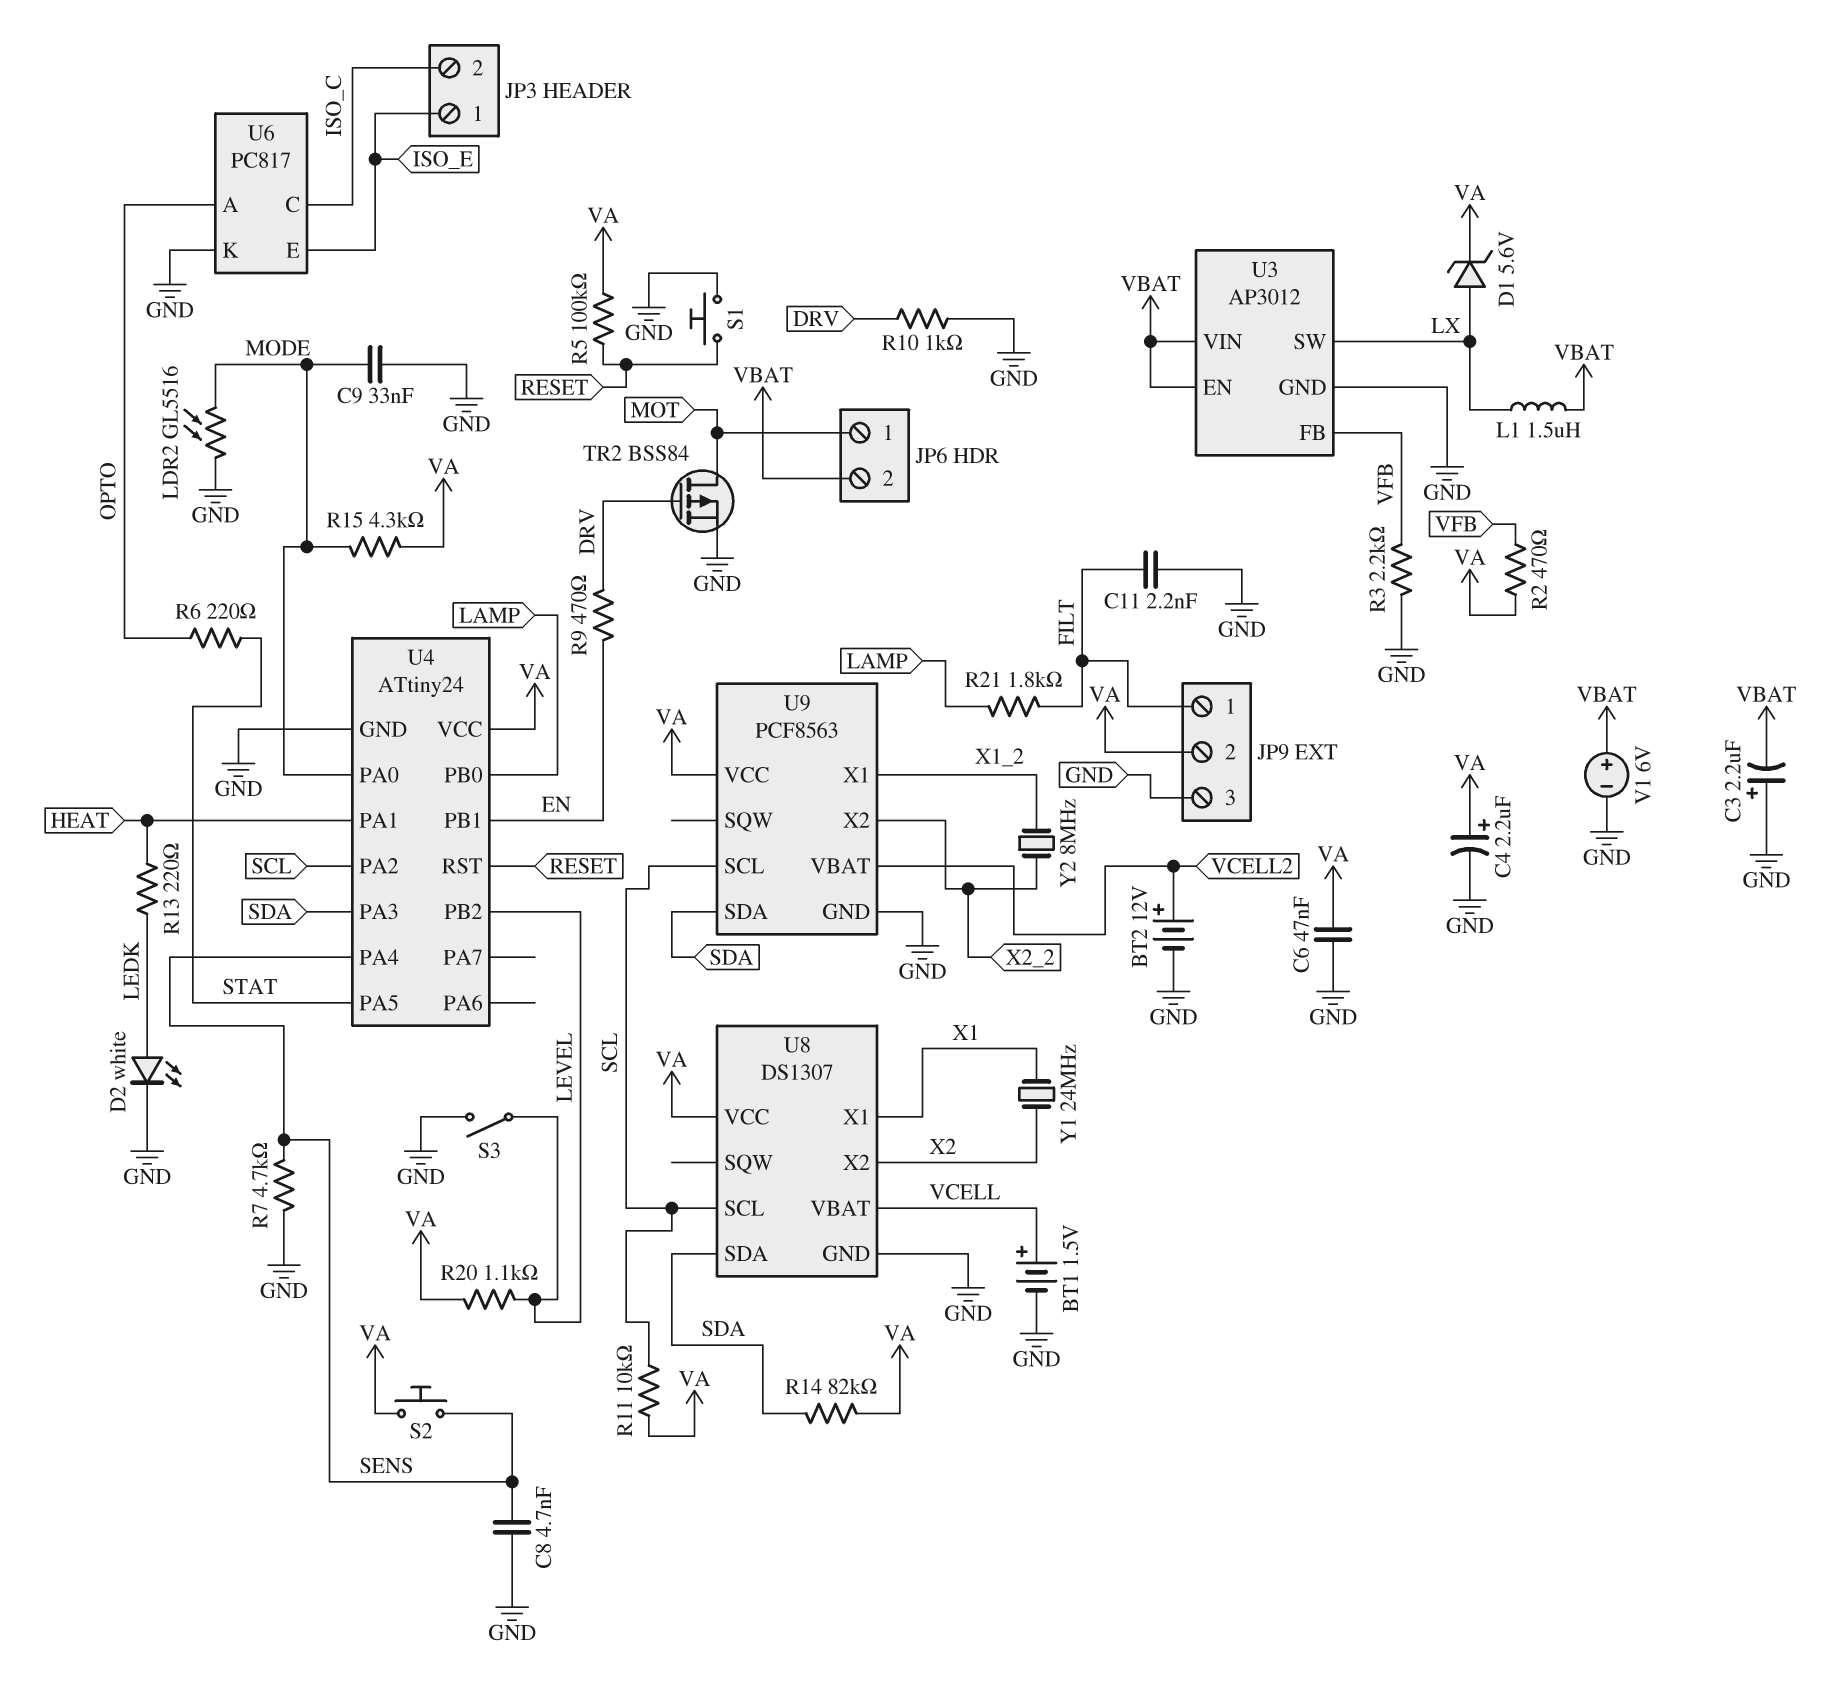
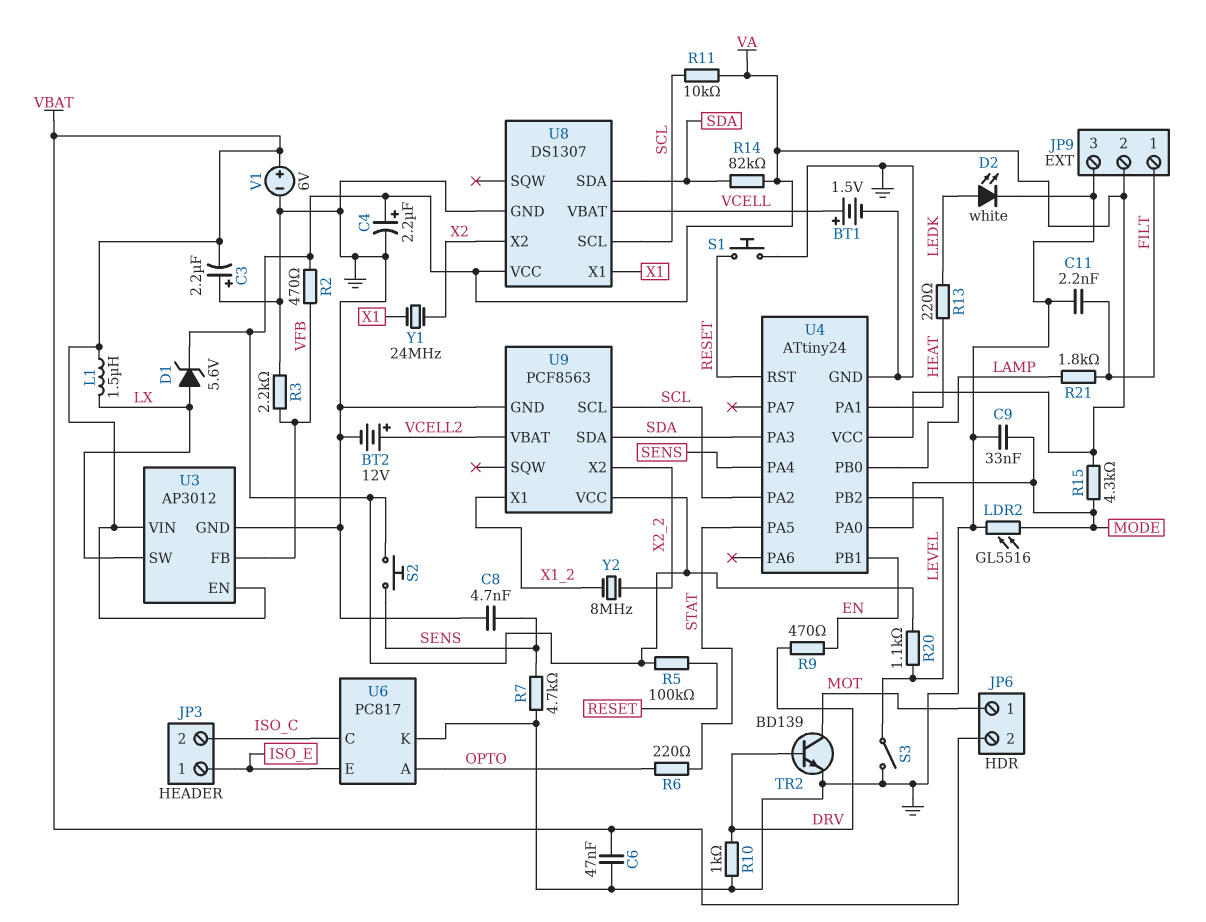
C6: 47nF (GND, VA) -> 47nF (GND, VBAT)
TR2: PMOS BSS84 (G DRV, D MOT, S GND) -> NPN BD139 (B DRV, C MOT, E GND)

